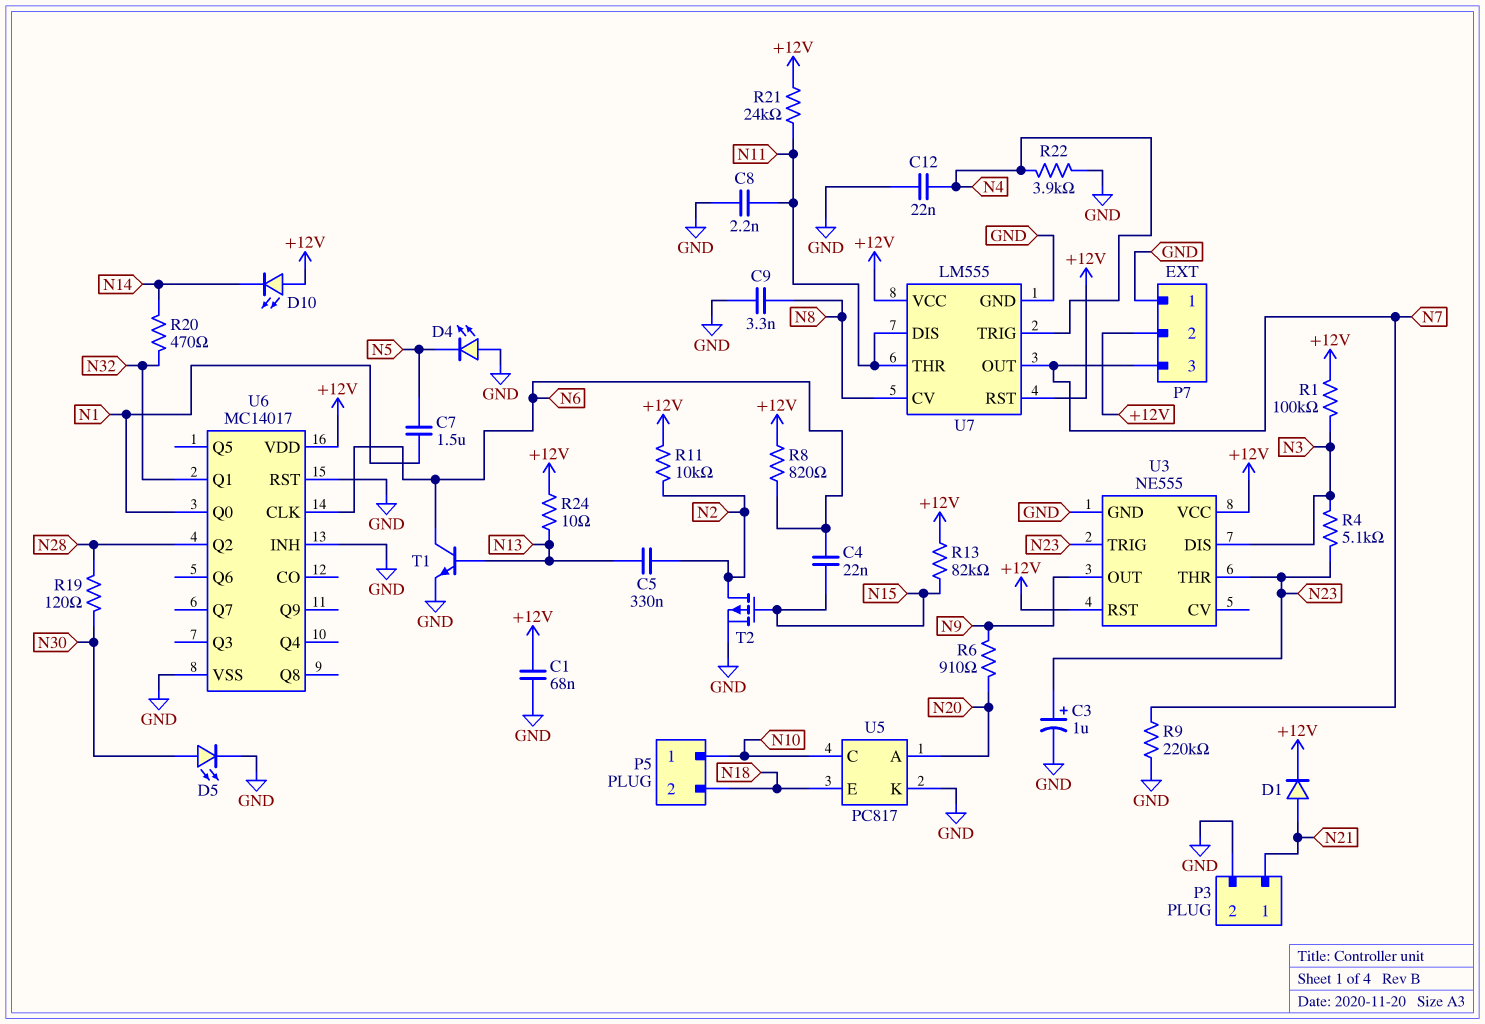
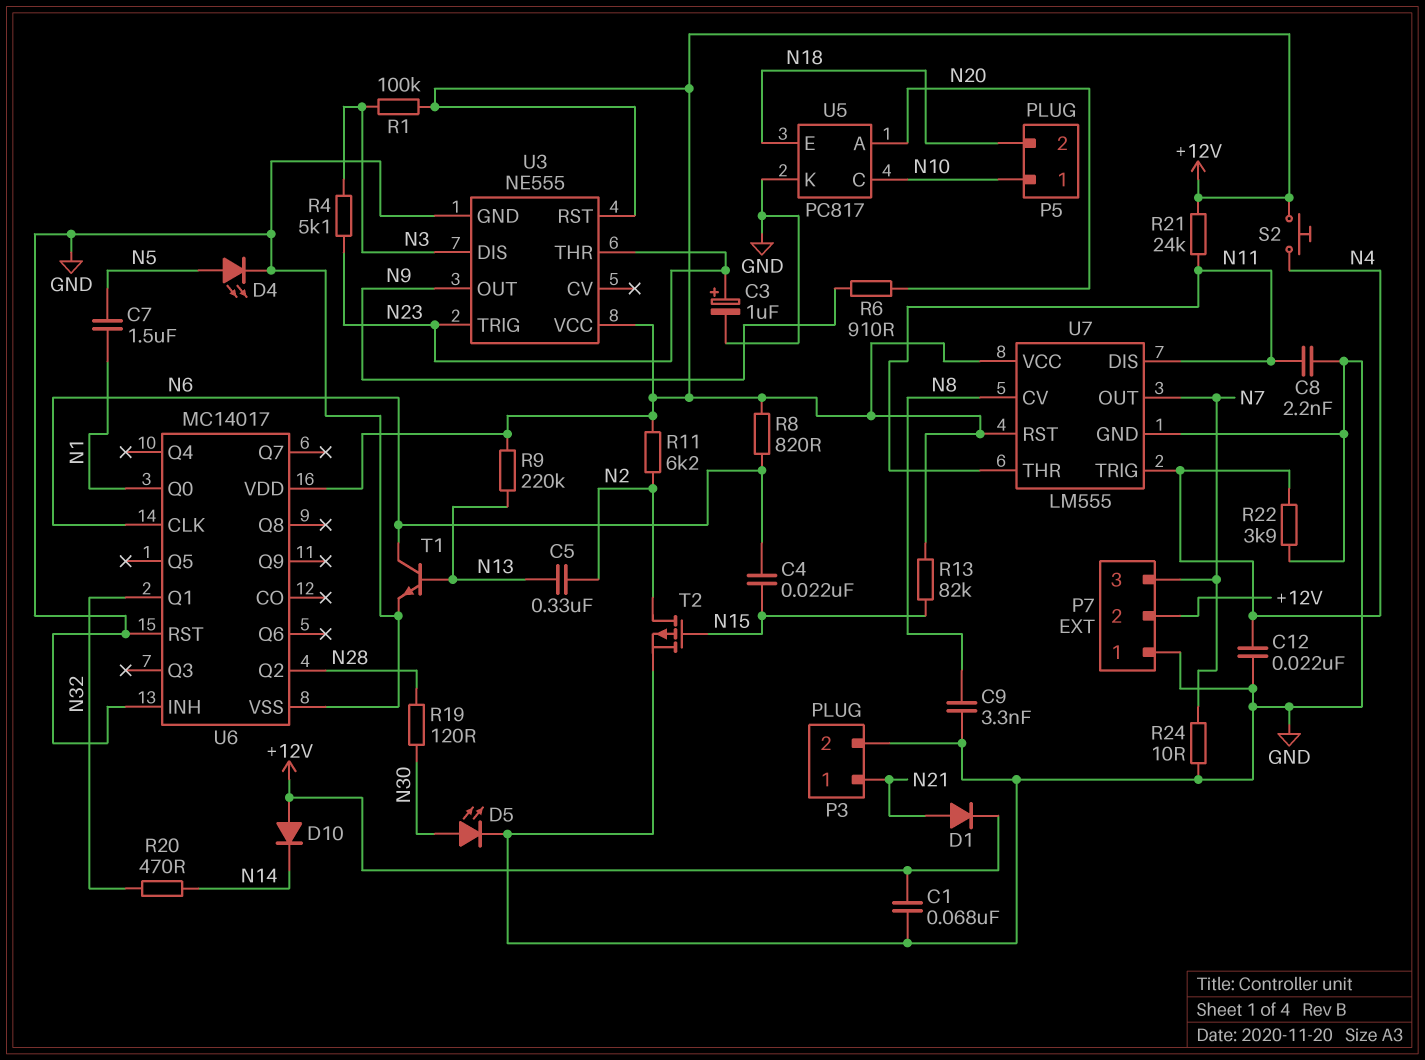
D4: LED (A GND, K N5) -> LED (A N5, K GND)
D10: LED (A +12V, K N14) -> diode (A +12V, K N14)
R9: 220k (GND, N7) -> 220k (+12V, N13)
R11: 10k (+12V, N2) -> 6.2k (+12V, N2)
R24: 10 (+12V, N13) -> 10 (GND, N7)
S2: none -> button (+12V, N4)

